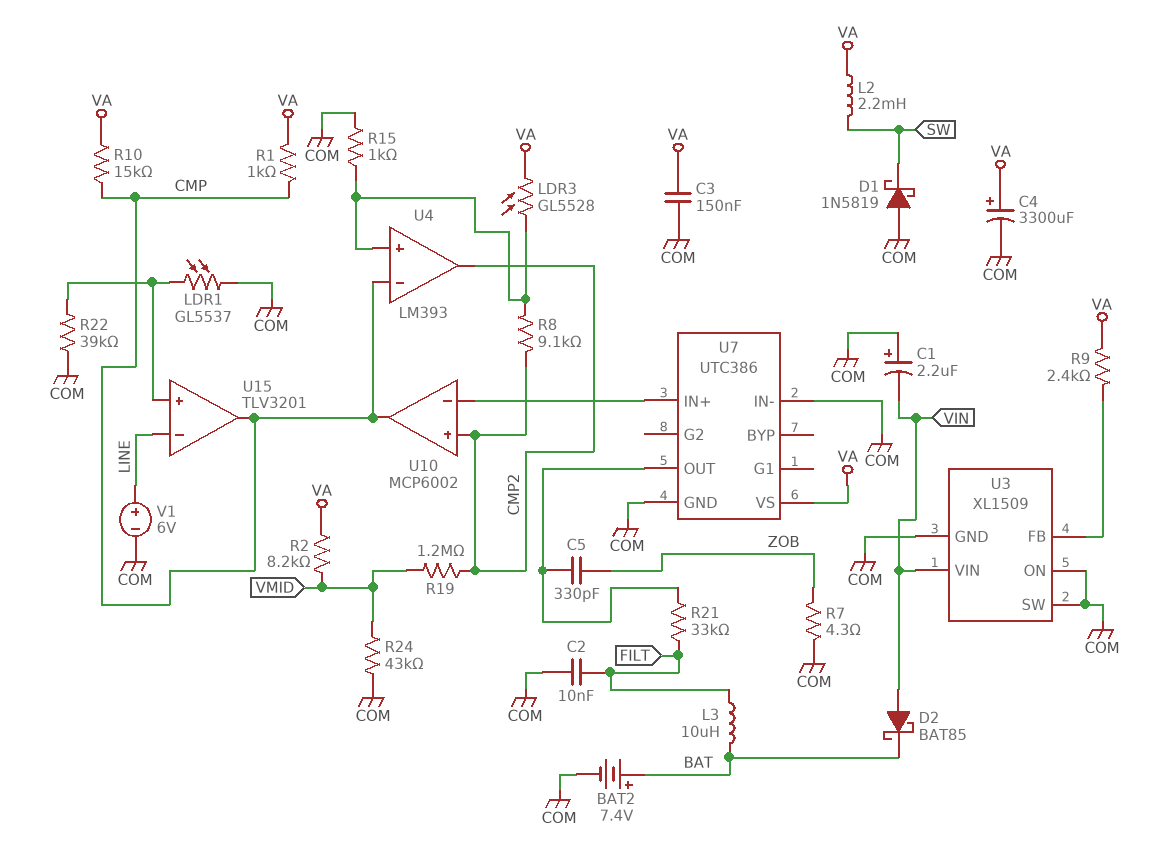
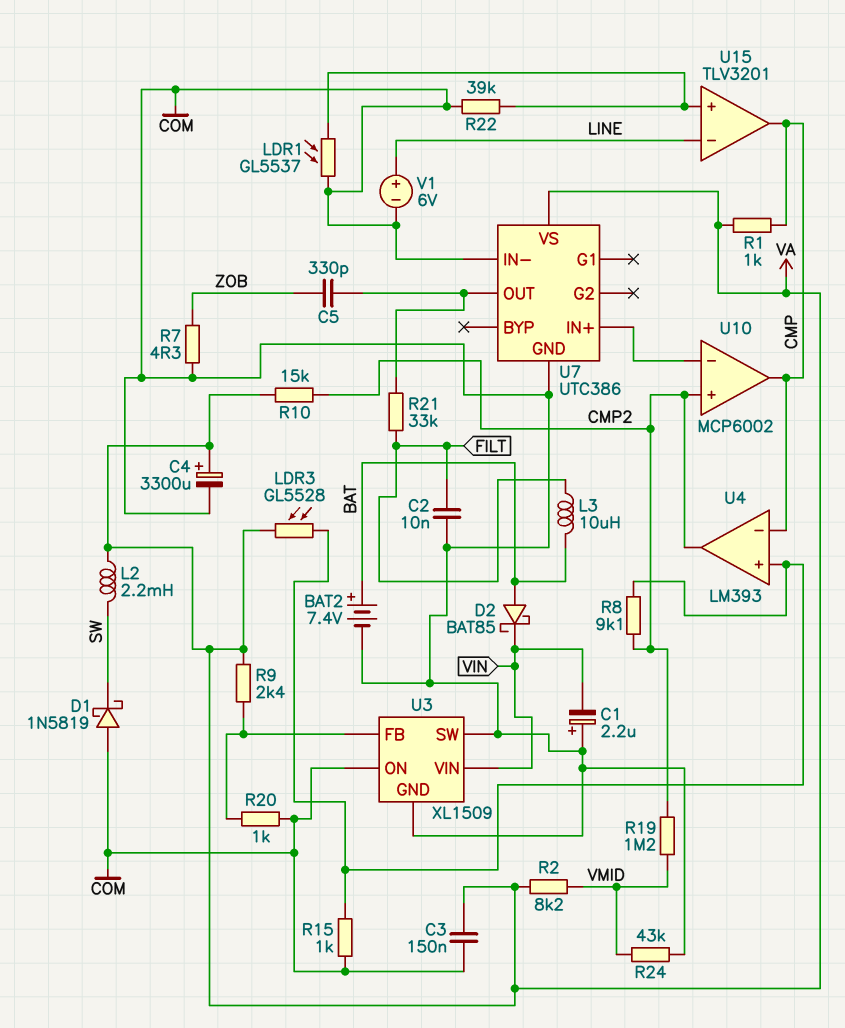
D2: schottky BAT85 (A VIN, K BAT) -> schottky BAT85 (A BAT, K VIN)
R10: 15k (CMP, VA) -> 15k (CMP2, VA)
R20: none -> 1k (COM, U3/FB)

